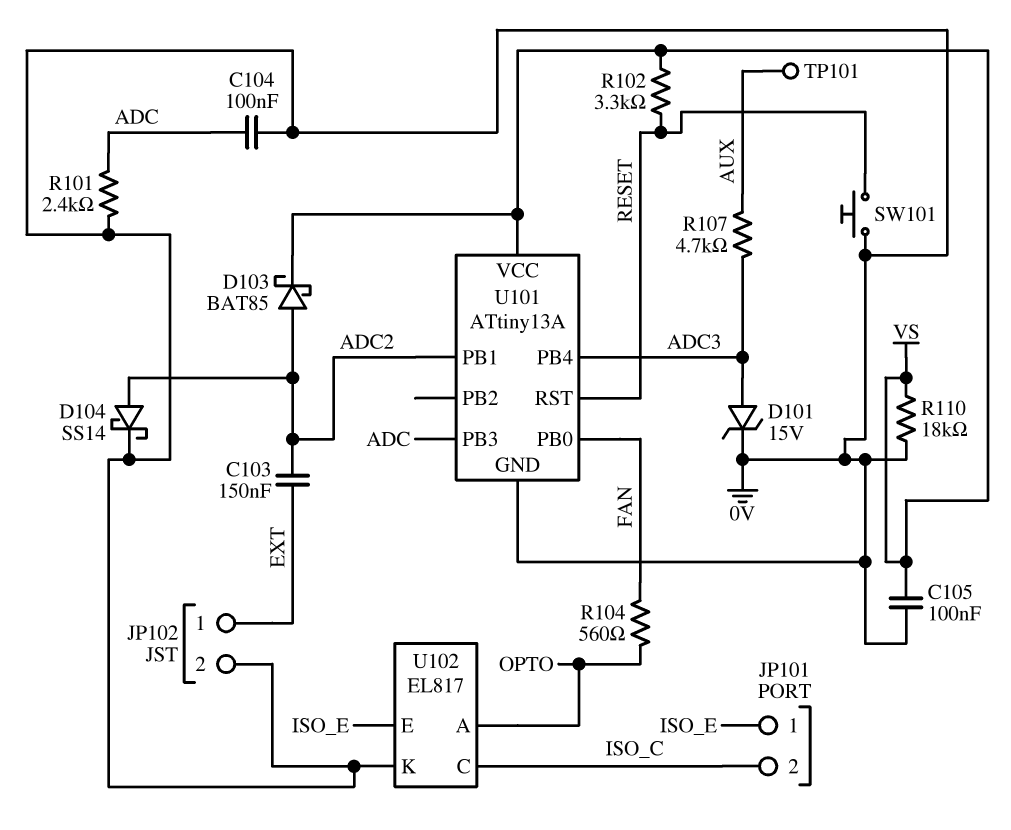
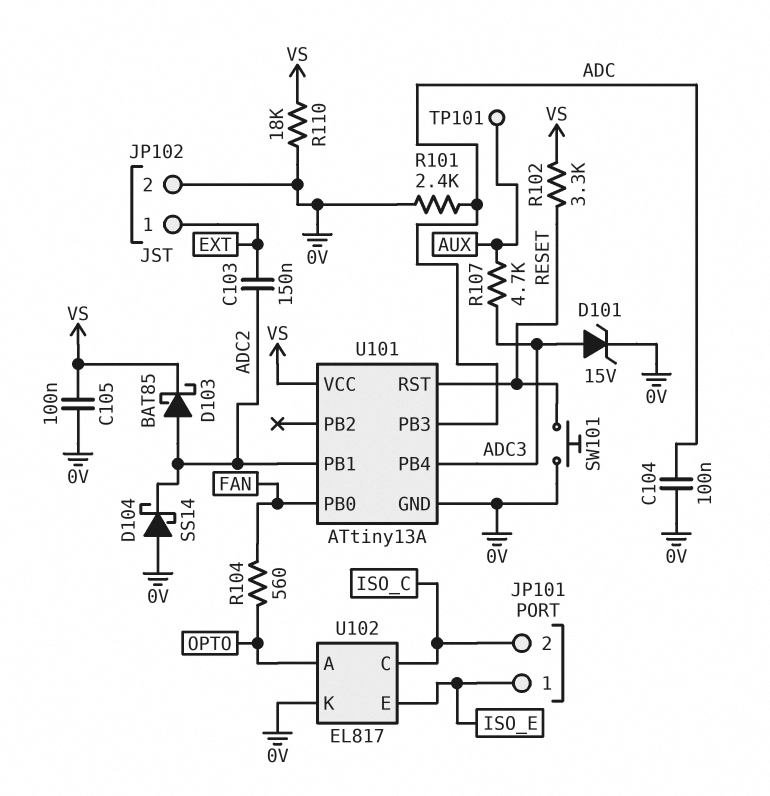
D104: schottky SS14 (A ADC2, K 0V) -> schottky SS14 (A 0V, K ADC2)

